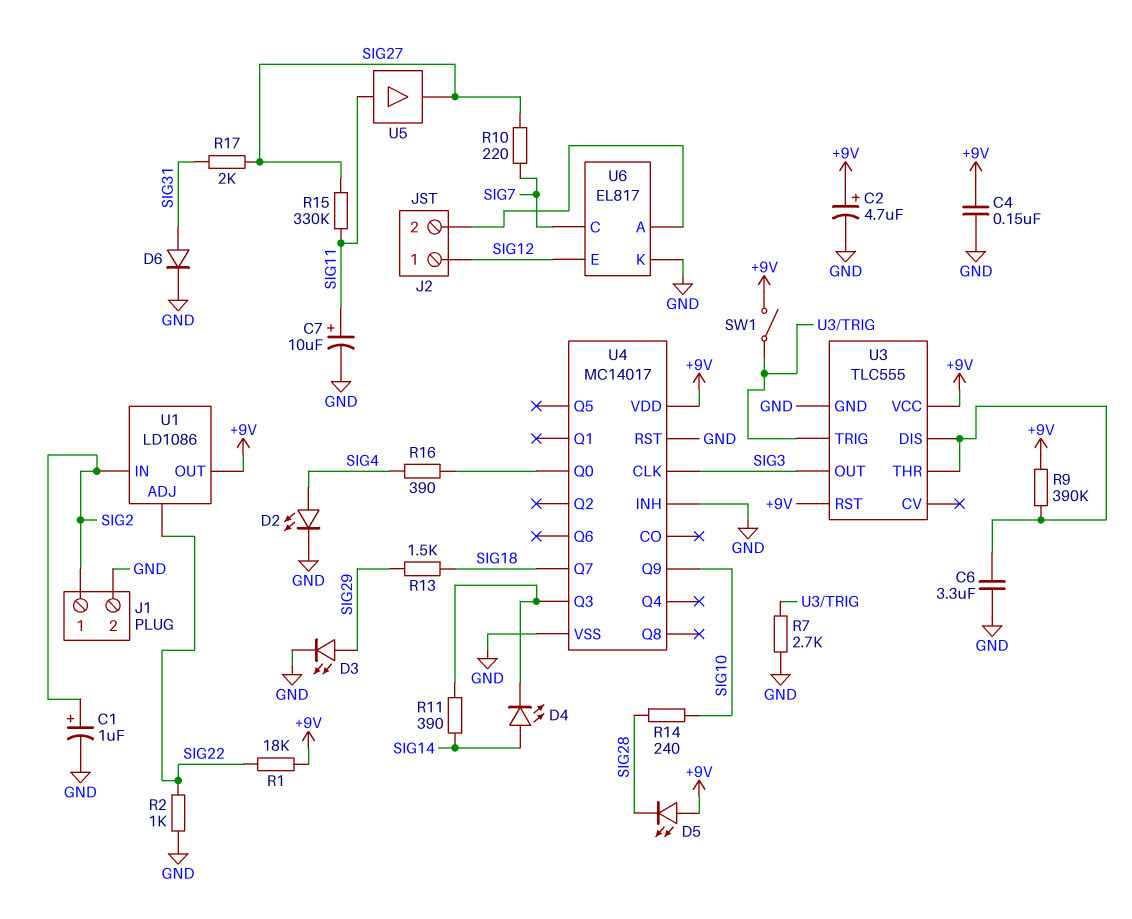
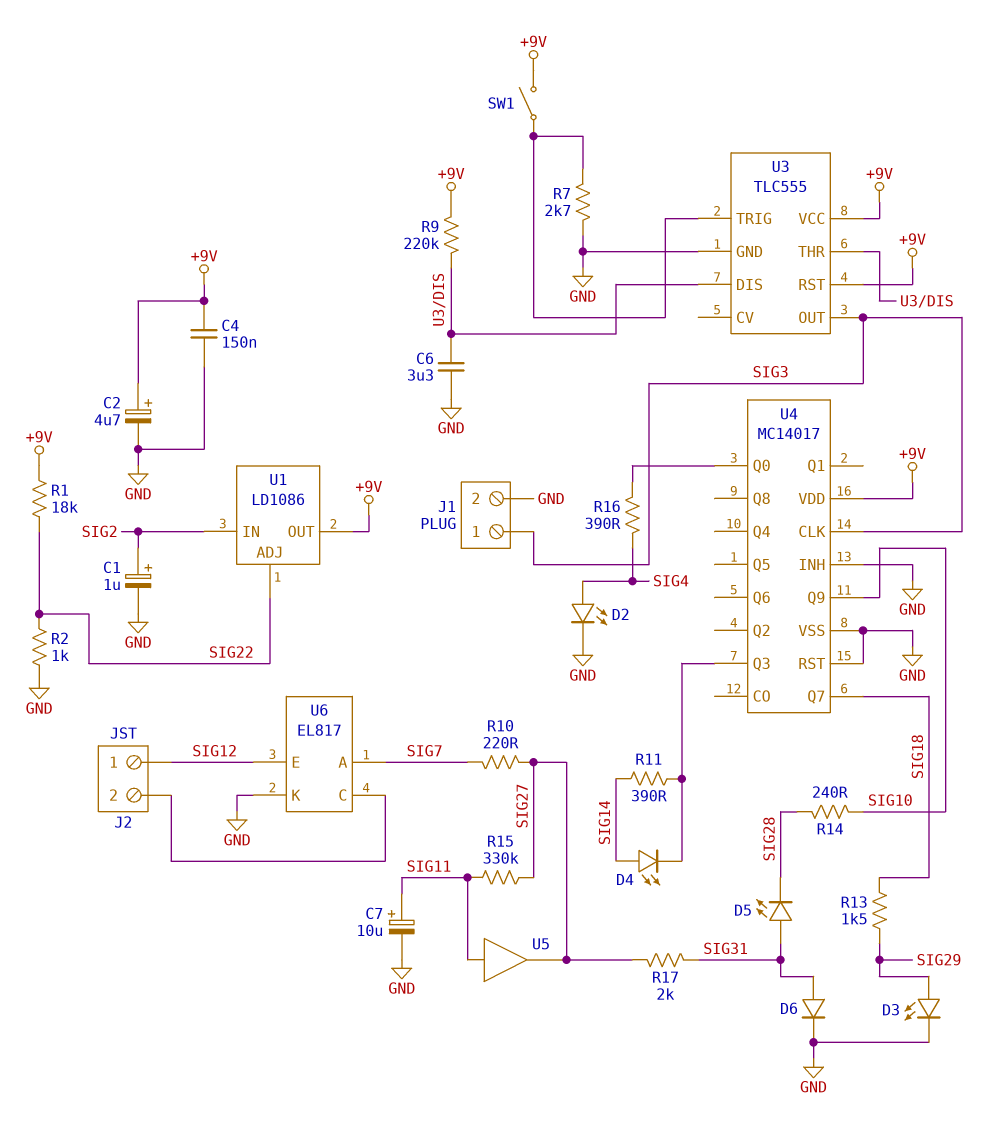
D5: LED (A +9V, K SIG28) -> LED (A SIG31, K SIG28)
J1 pin 1: SIG2 -> SIG3
R9: 390k (+9V, U3/DIS) -> 220k (+9V, U3/DIS)
U6 pin A: J2/2 -> SIG7
U6 pin C: SIG7 -> J2/2

